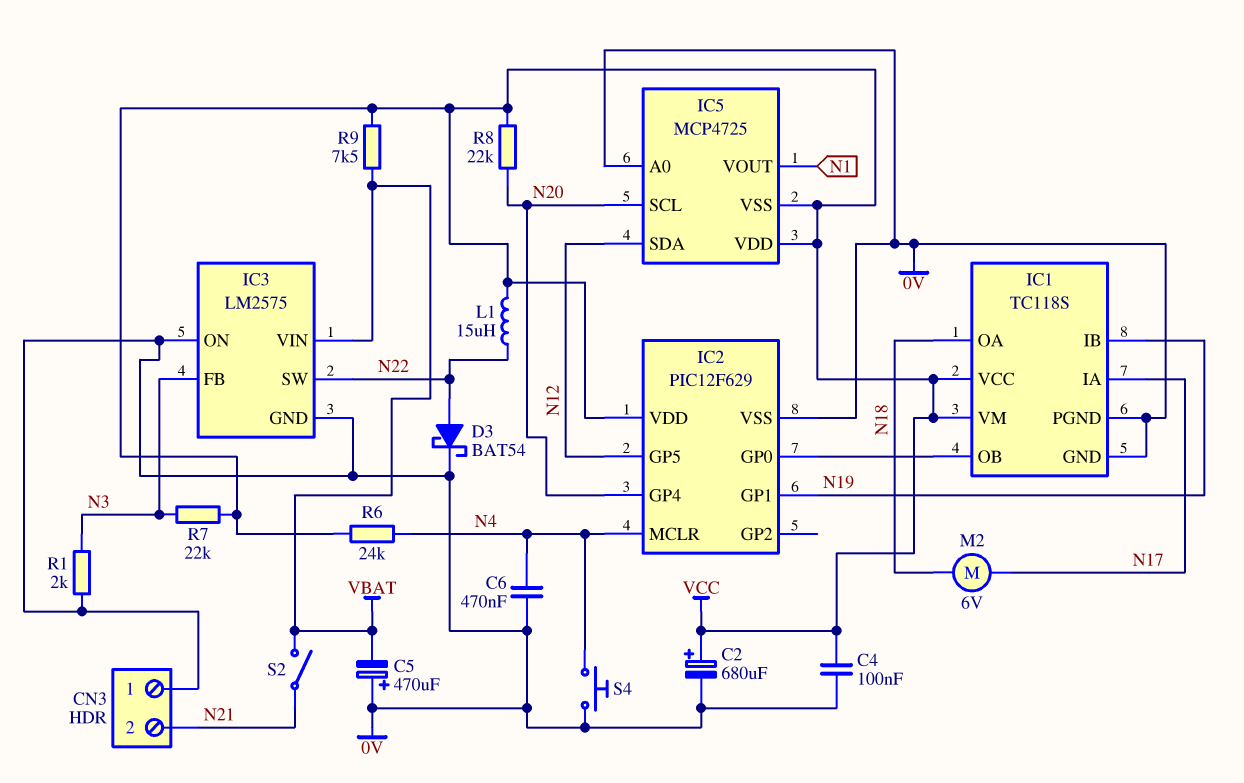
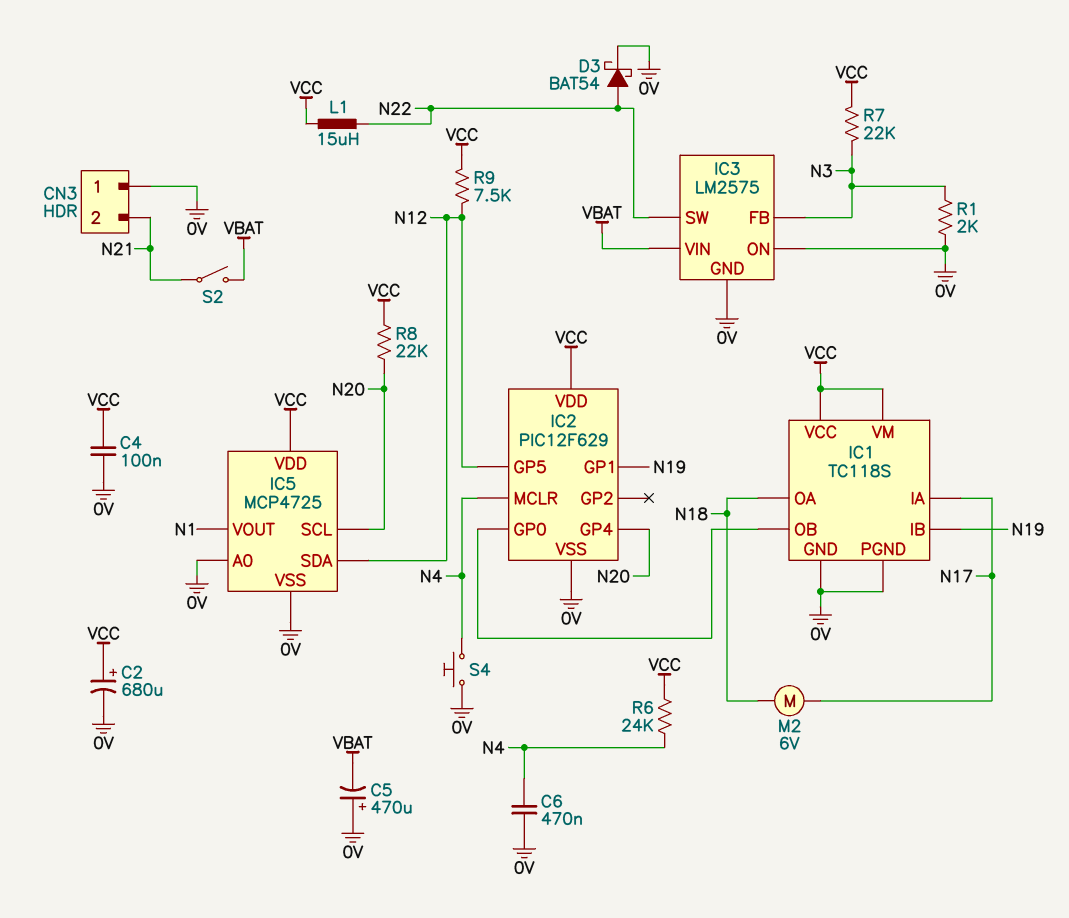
IC5 pin VSS: VCC -> 0V
R9: 7.5k (VBAT, VCC) -> 7.5k (N12, VCC)

